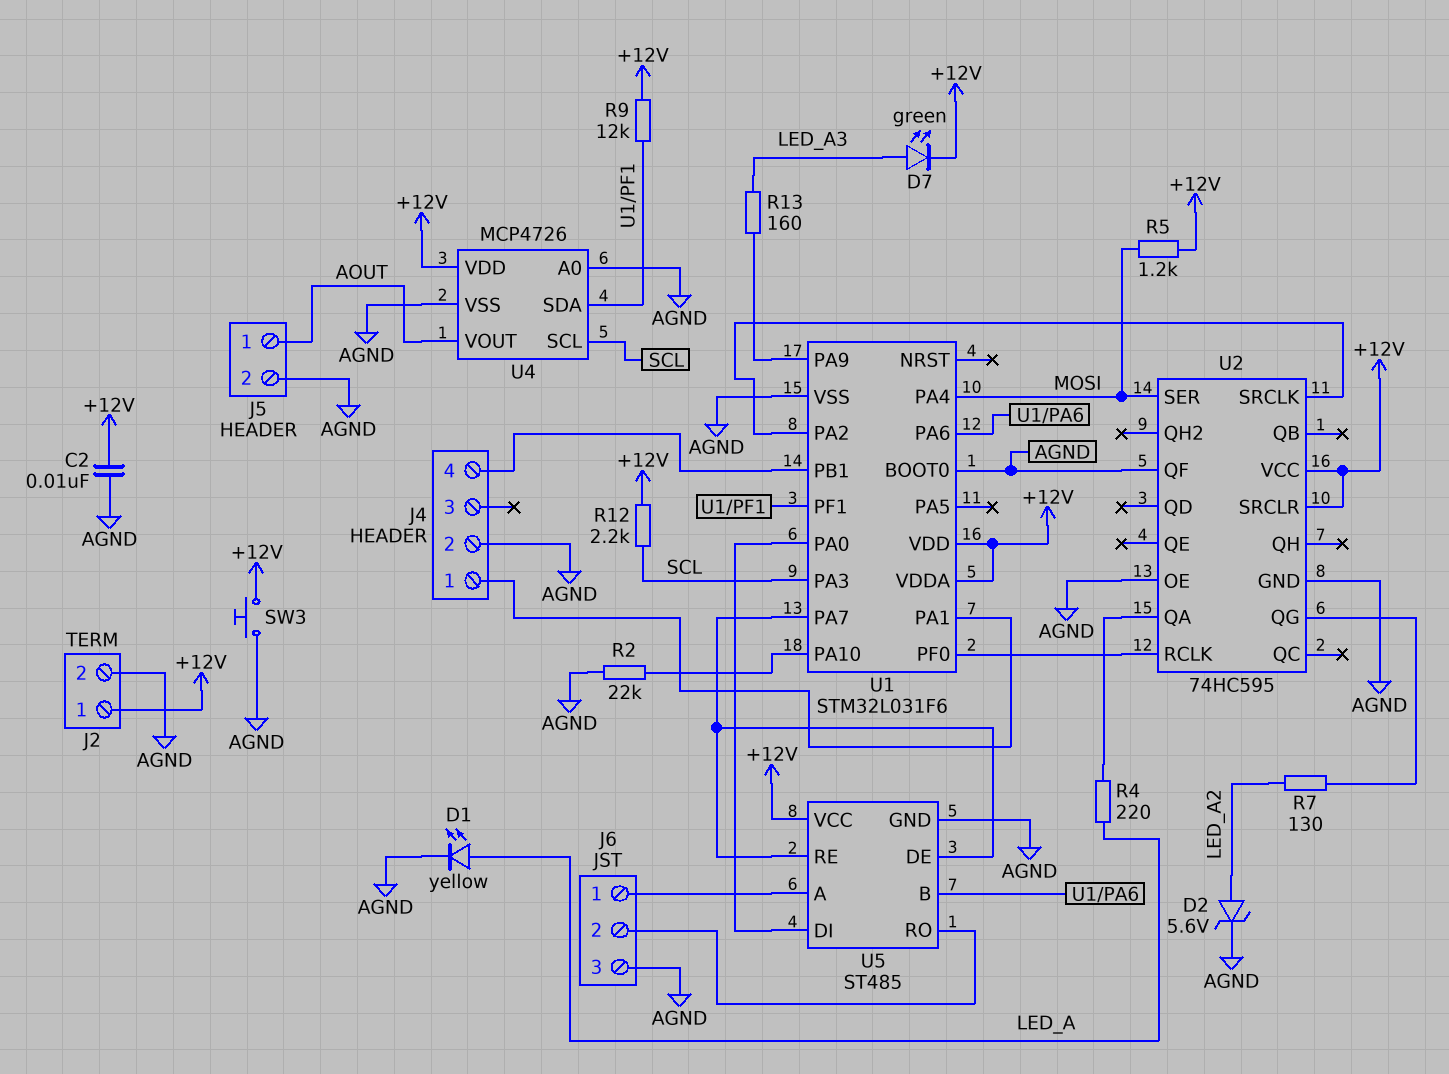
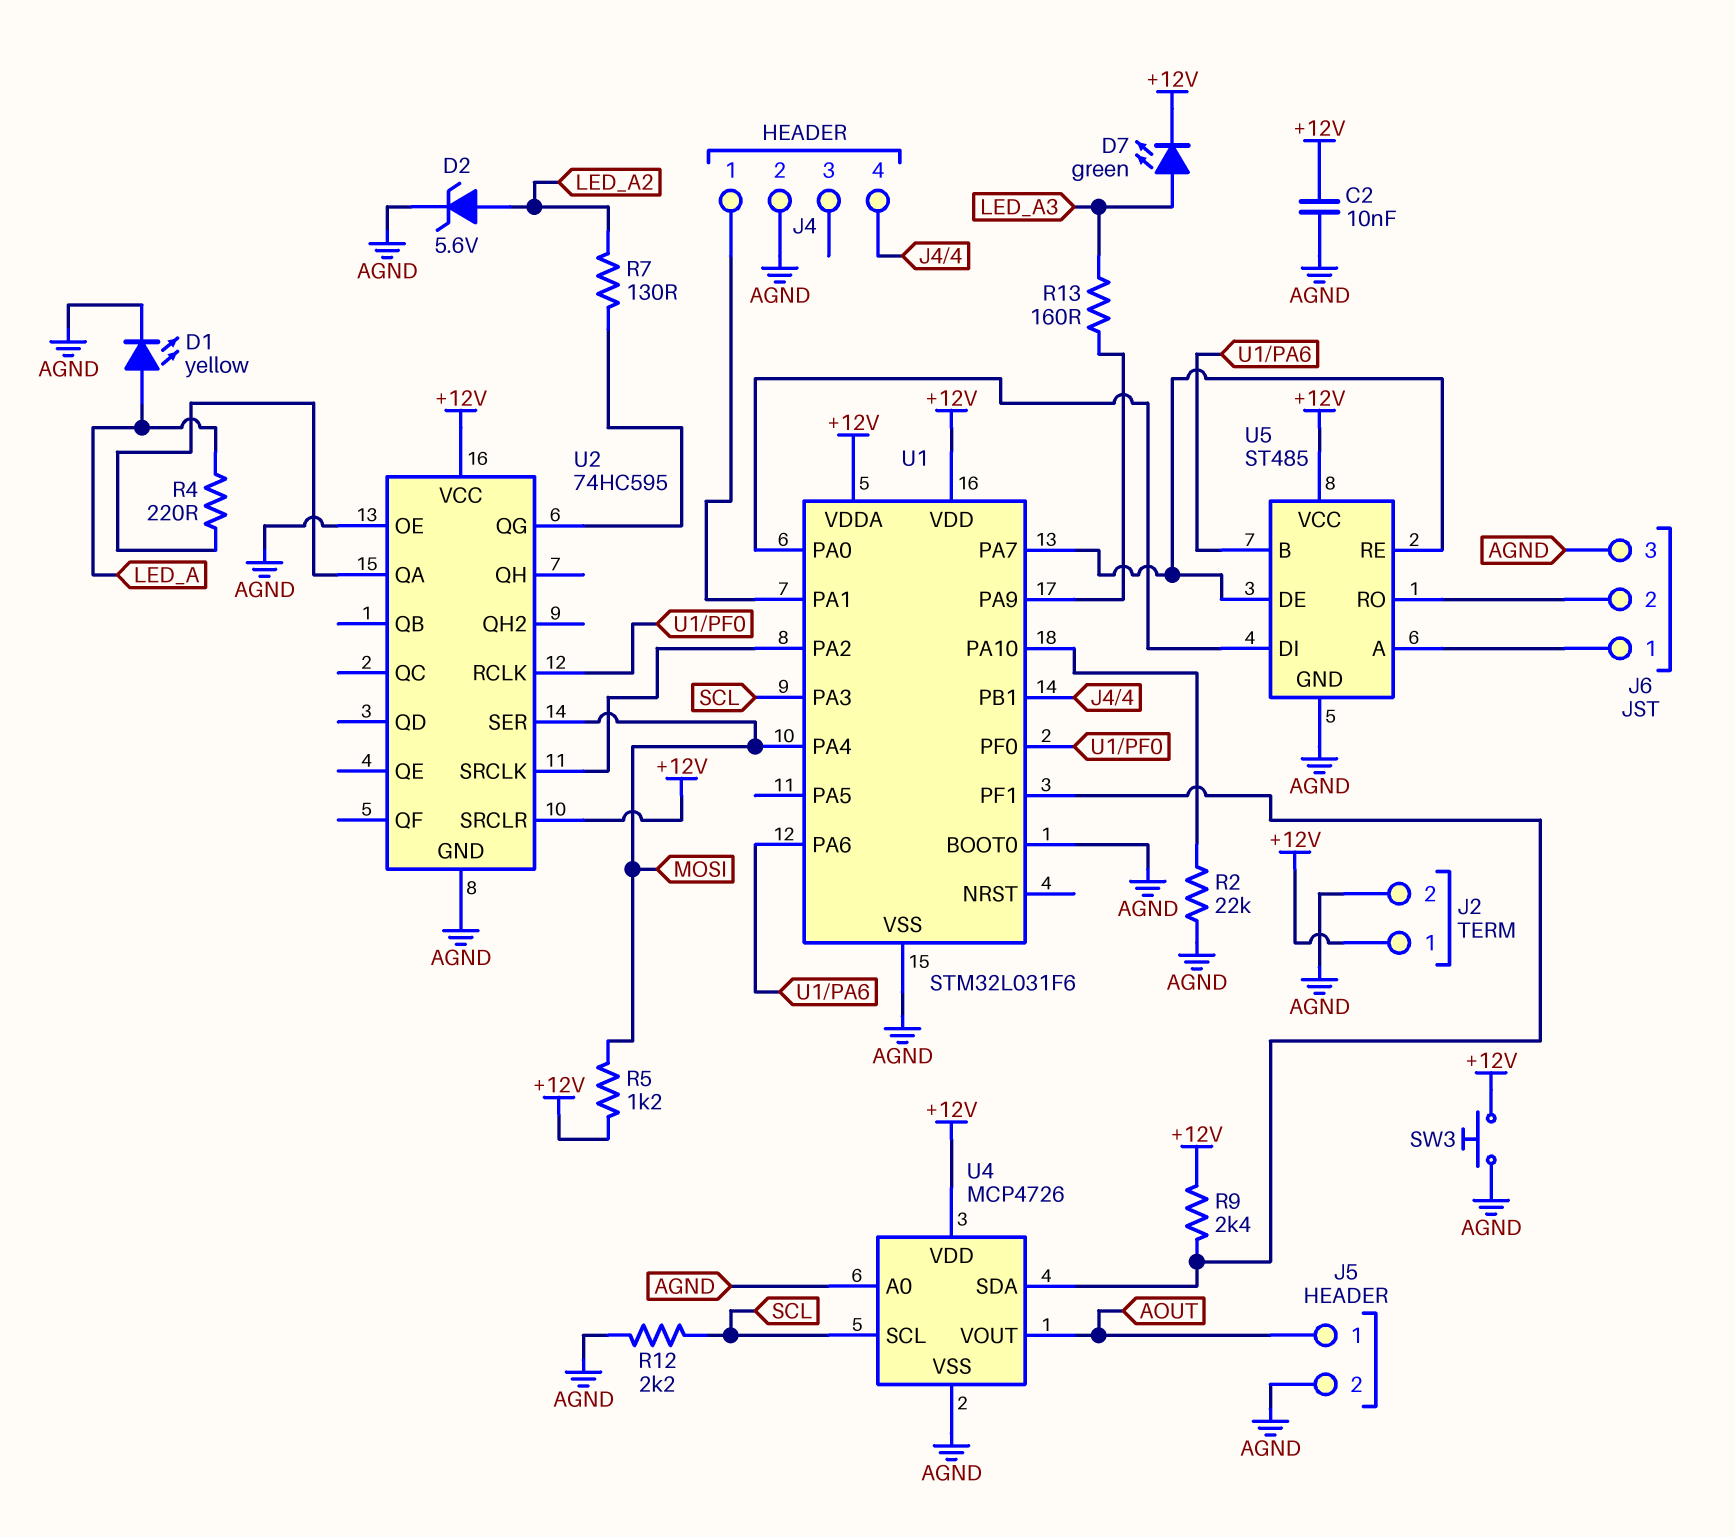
R9: 12k (+12V, U1/PF1) -> 2.4k (+12V, U1/PF1)
R12: 2.2k (+12V, SCL) -> 2.2k (AGND, SCL)
U2 pin QF: AGND -> none

